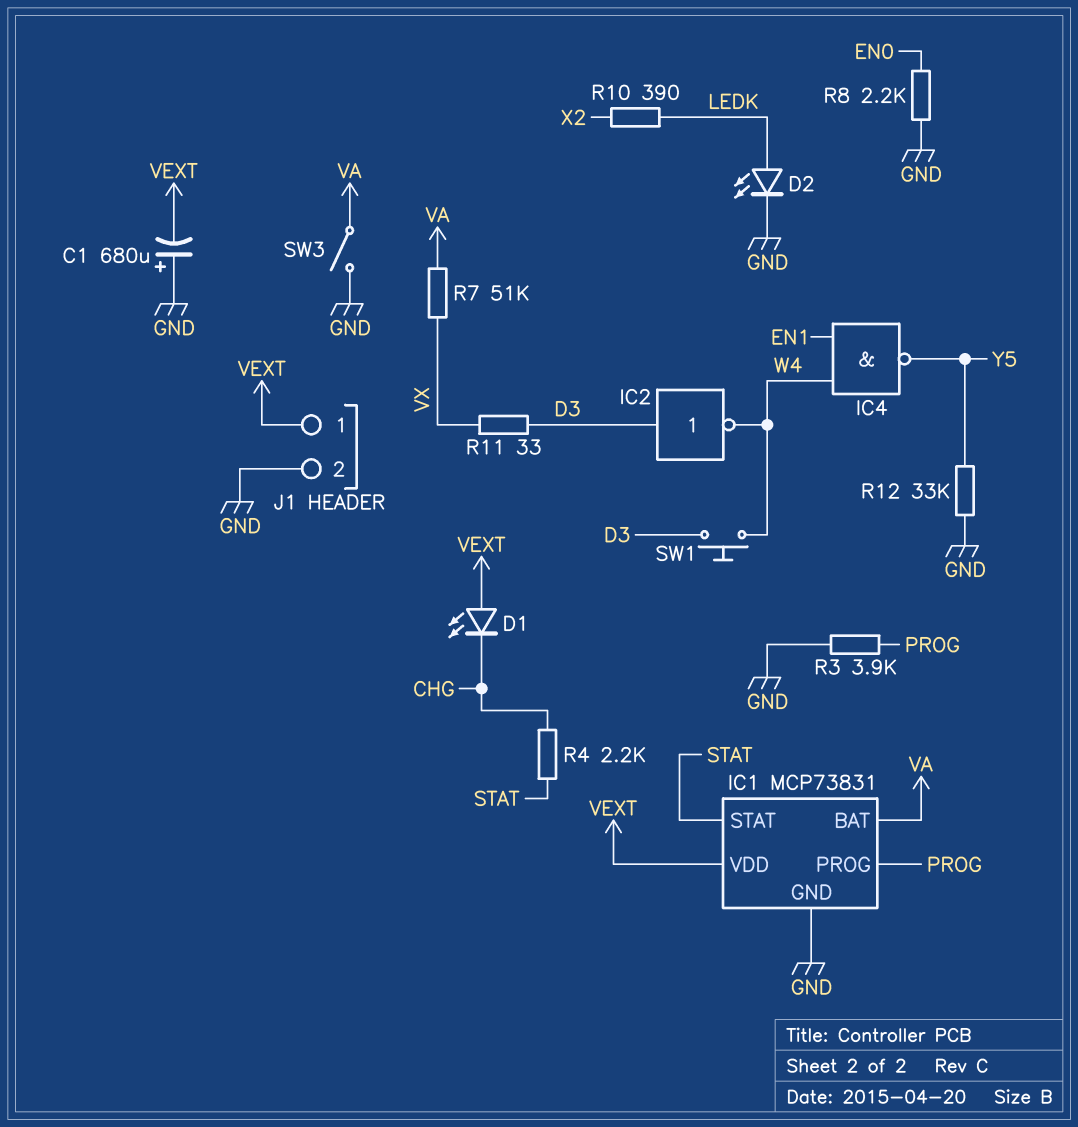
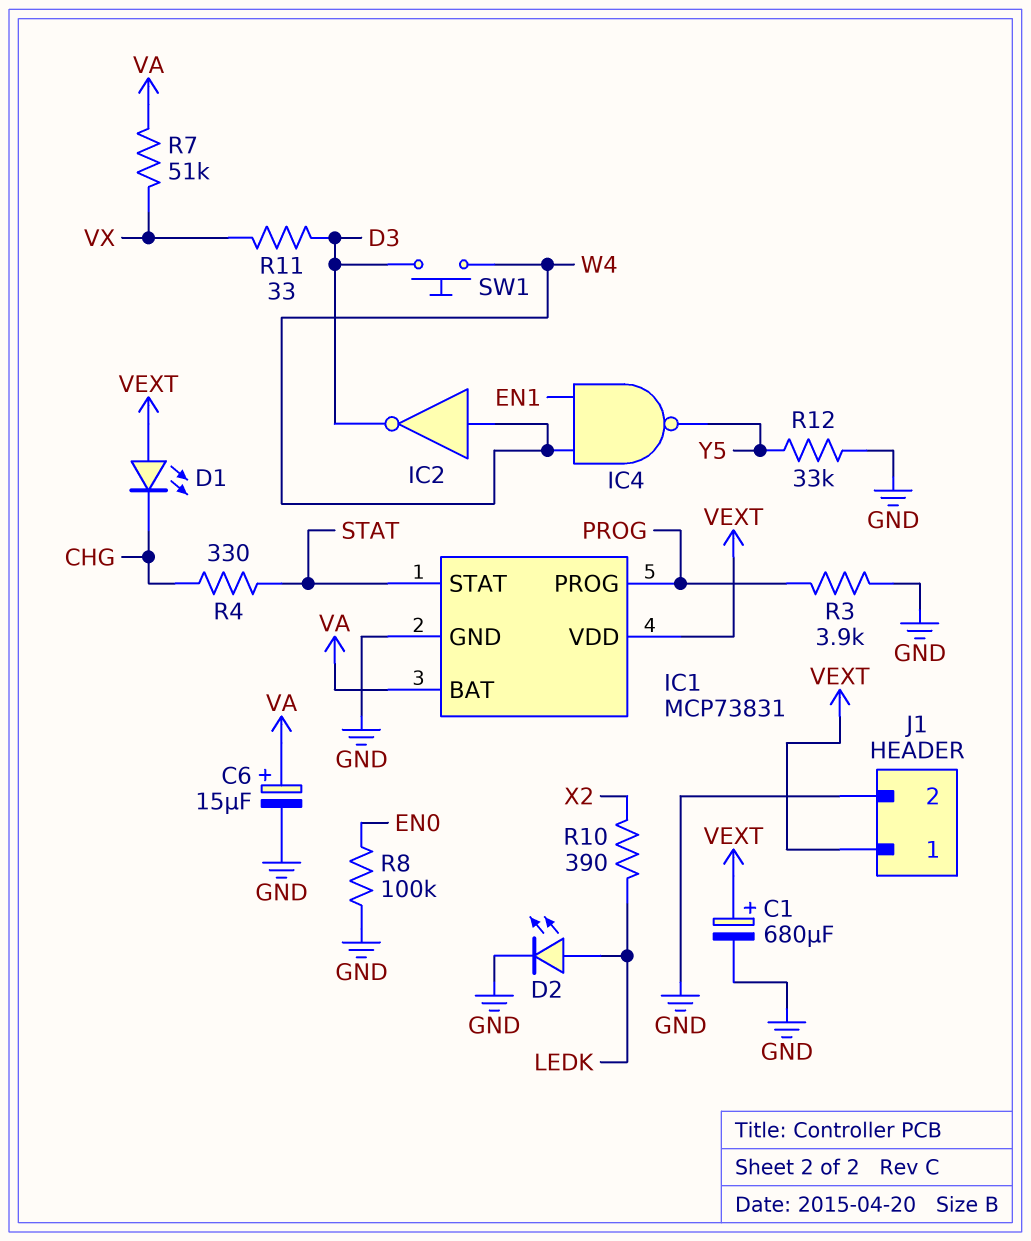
C1: 680uF (plus GND, minus VEXT) -> 680uF (plus VEXT, minus GND)
C6: none -> 15uF (plus VA, minus GND)
IC2: NOT (in D3, out W4) -> NOT (in W4, out D3)
R4: 2.2k (CHG, STAT) -> 330 (CHG, STAT)
R8: 2.2k (EN0, GND) -> 100k (EN0, GND)
SW3: switch (GND, VA) -> none

